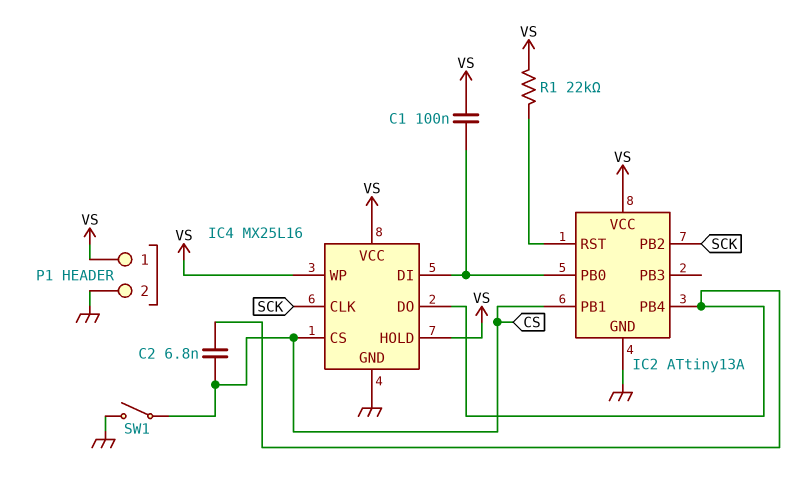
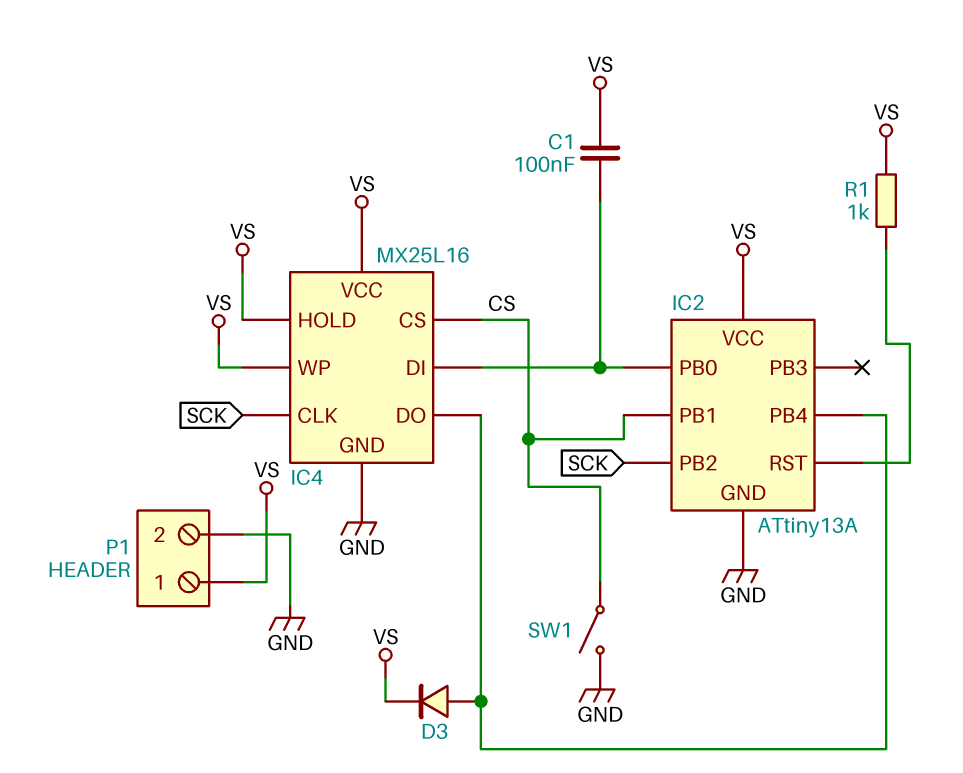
C2: 6.8nF (CS, IC2/PB4) -> none
D3: none -> diode (A IC2/PB4, K VS)
R1: 22k (IC2/RST, VS) -> 1k (IC2/RST, VS)

